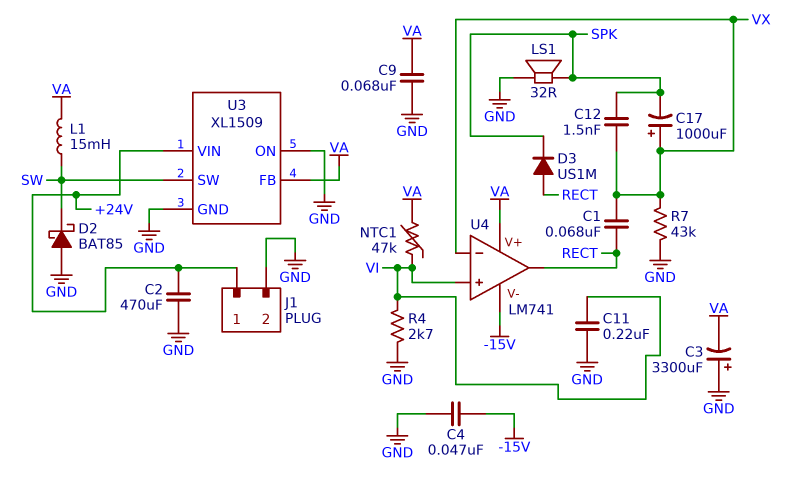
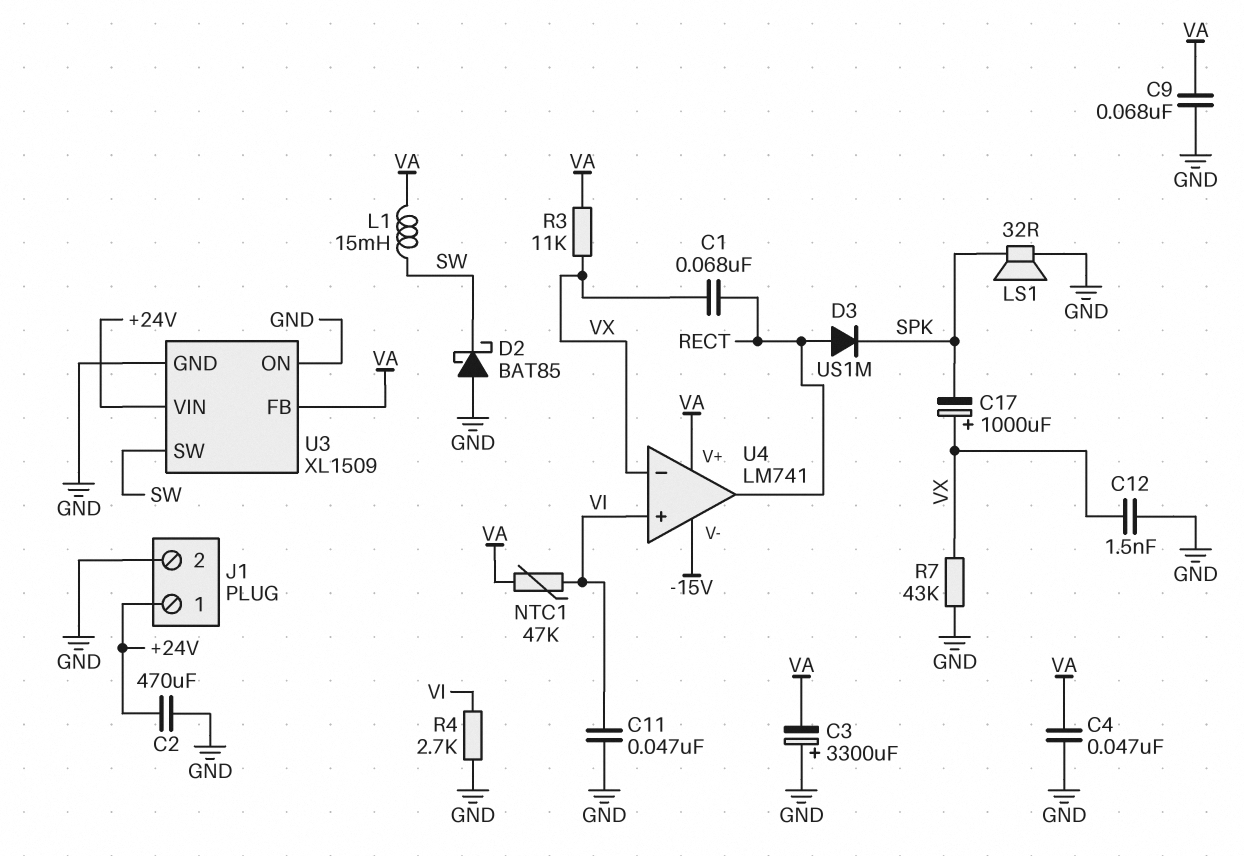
C4: 47nF (-15V, GND) -> 47nF (GND, VA)
C11: 220nF (GND, VI) -> 47nF (GND, VI)
C12: 1.5nF (SPK, VX) -> 1.5nF (GND, VX)
R3: none -> 11k (VA, VX)

